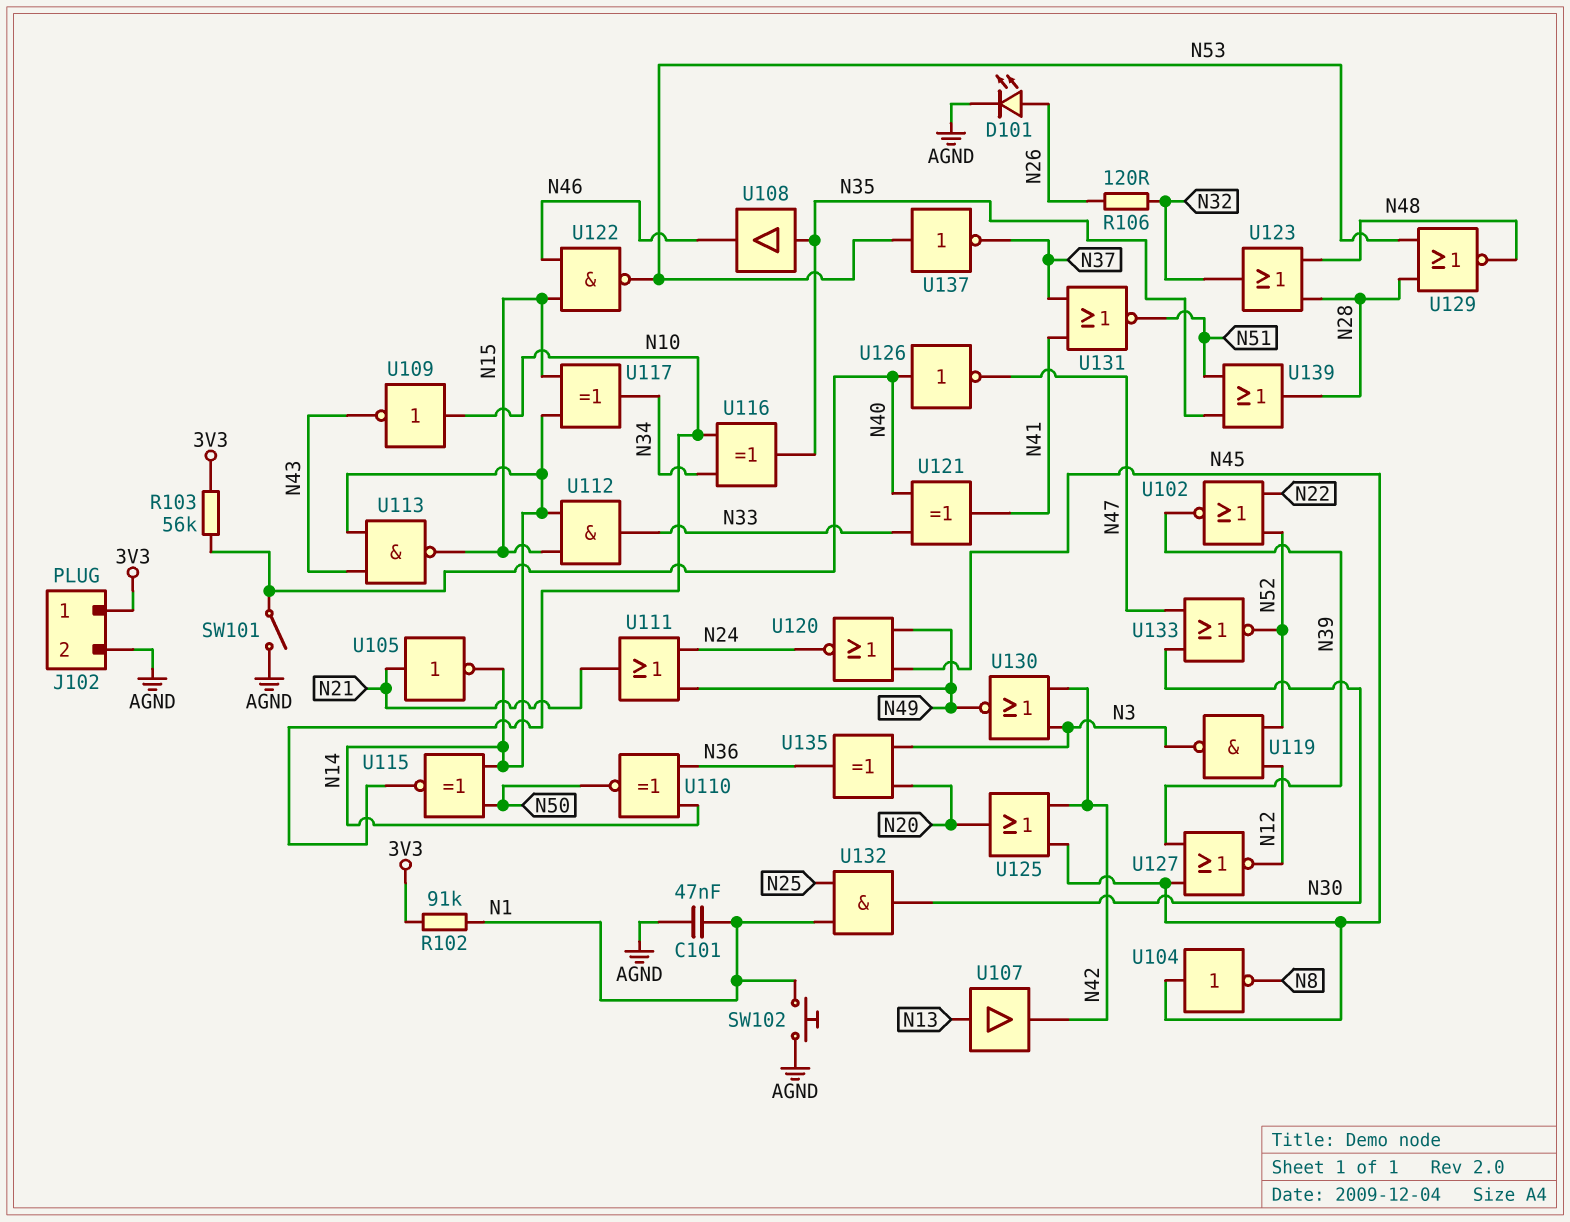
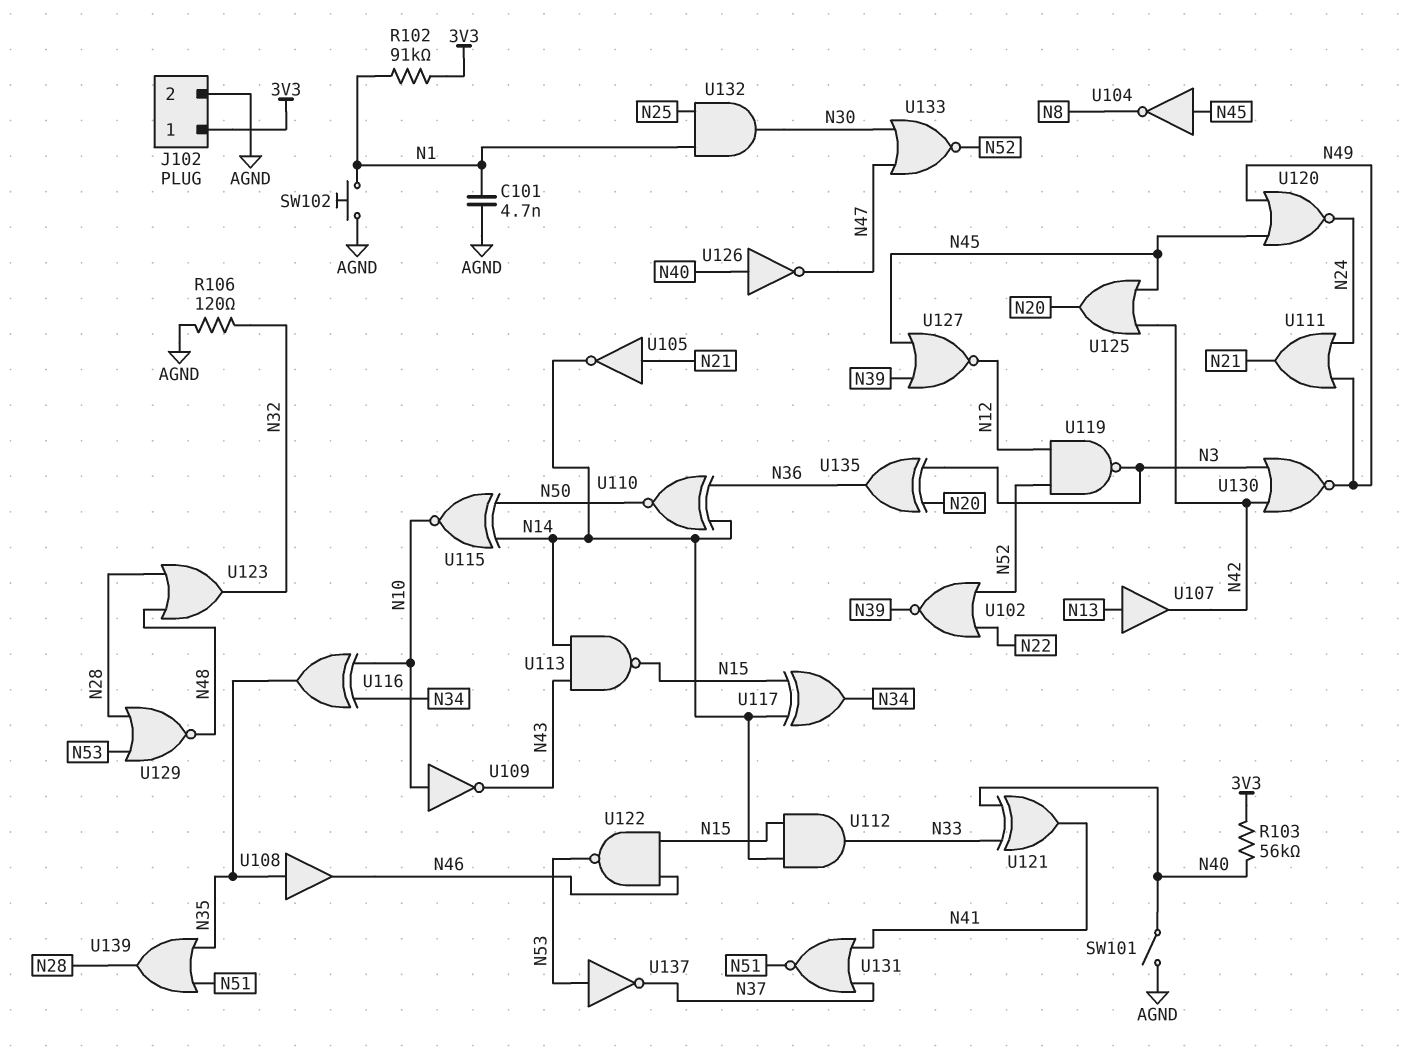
C101: 47nF (AGND, N1) -> 4.7nF (AGND, N1)
D101: LED (A N26, K AGND) -> none
R106: 120 (N26, N32) -> 120 (AGND, N32)

